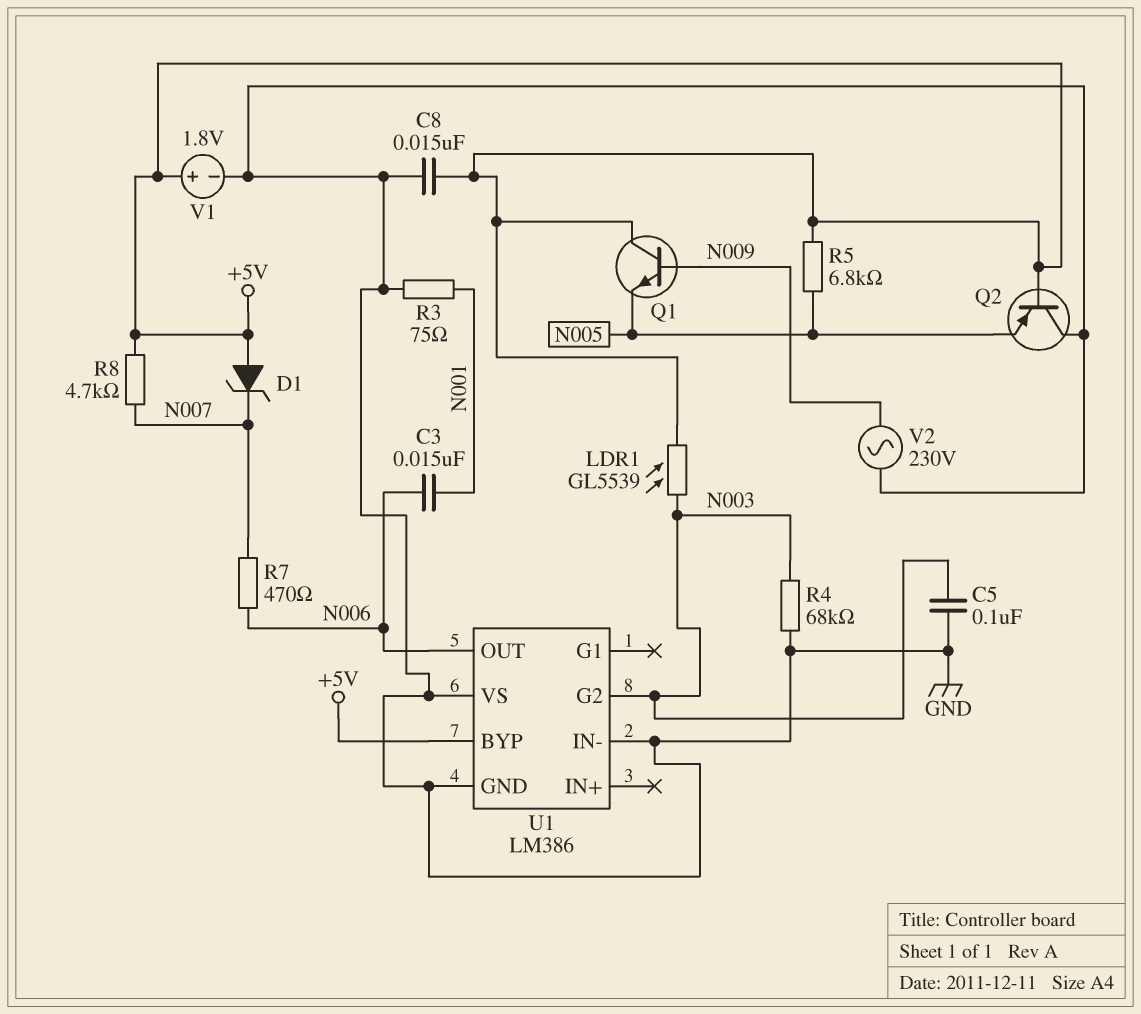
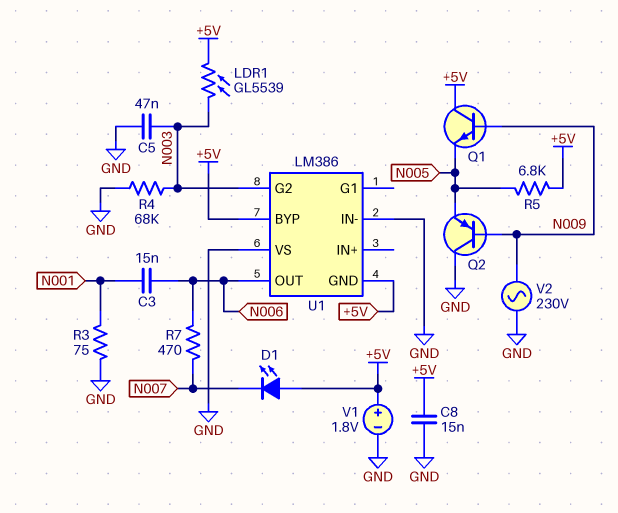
C5: 100nF (GND, N003) -> 47nF (GND, N003)
D1: zener (A +5V, K N007) -> LED (A +5V, K N007)
Q2: PNP (B +5V, C GND, E N005) -> PNP (B N009, C GND, E N005)
R8: 4.7k (+5V, N007) -> none
U1 pin GND: GND -> +5V

